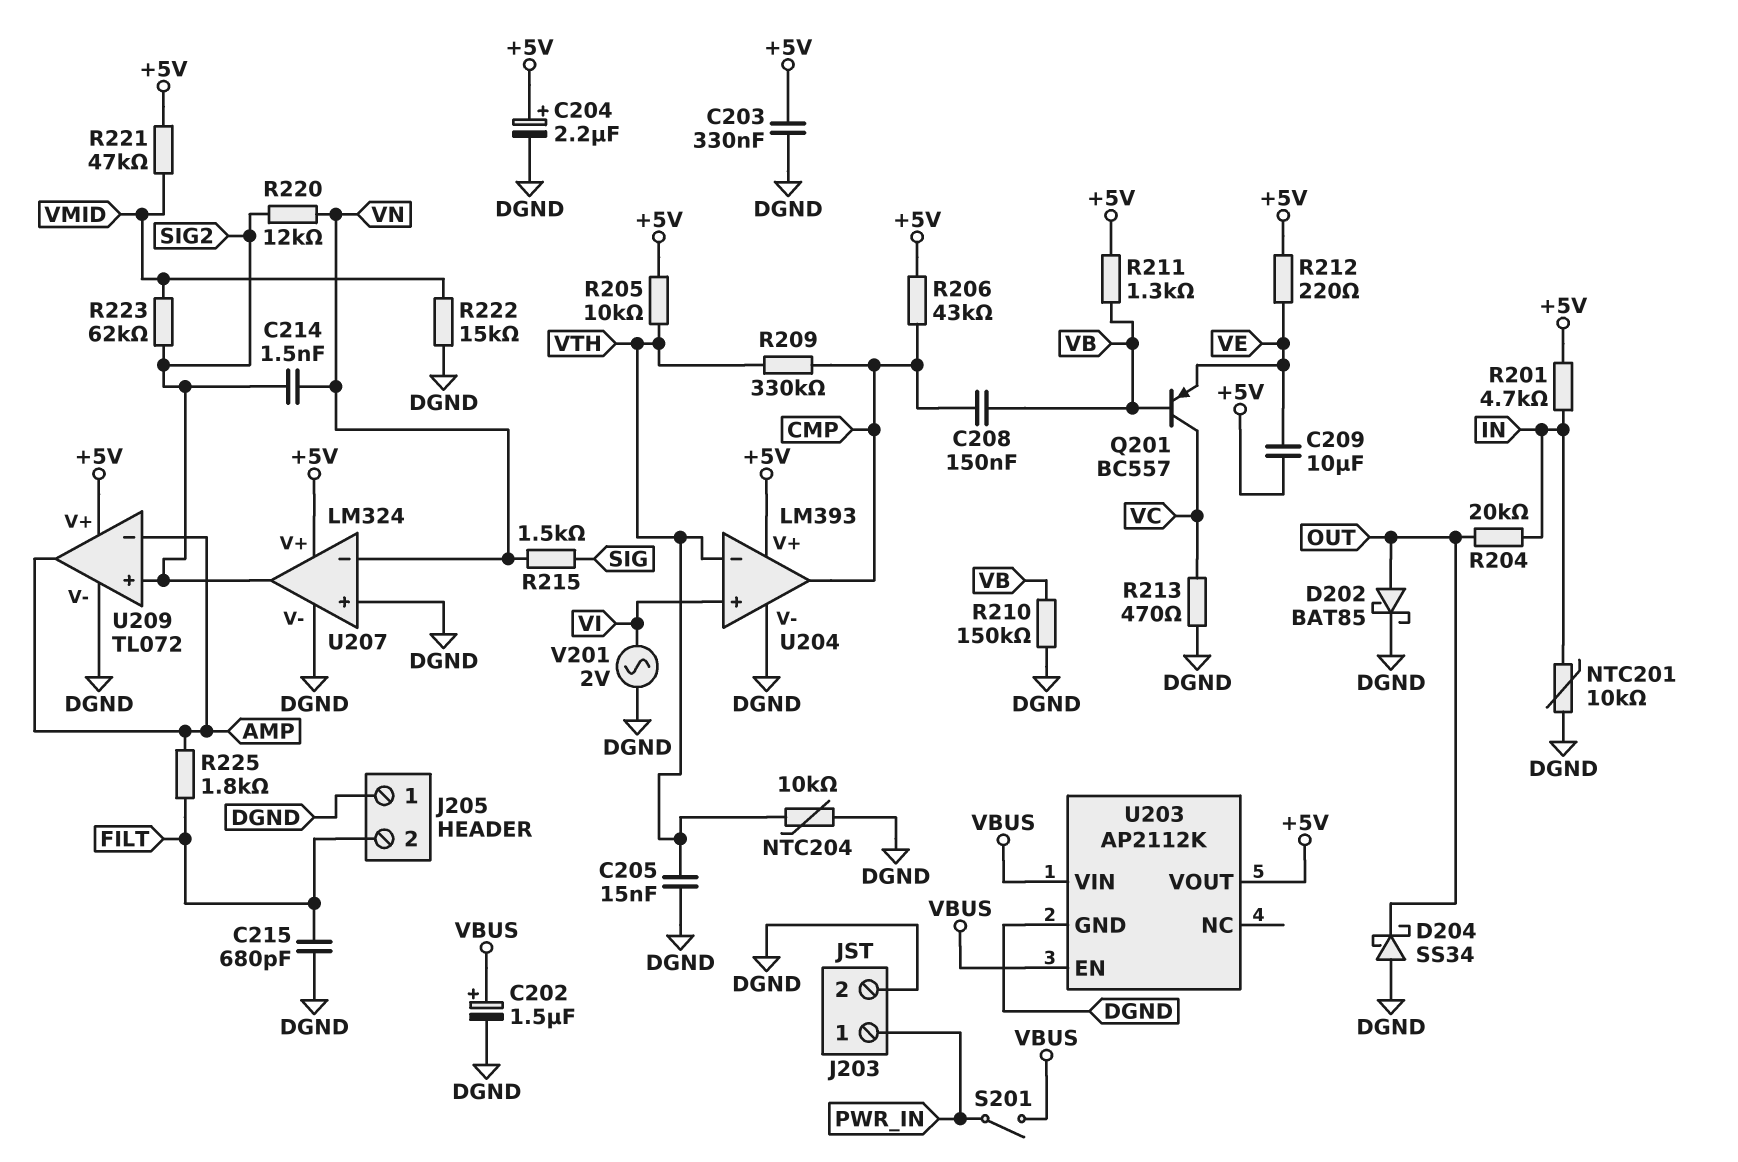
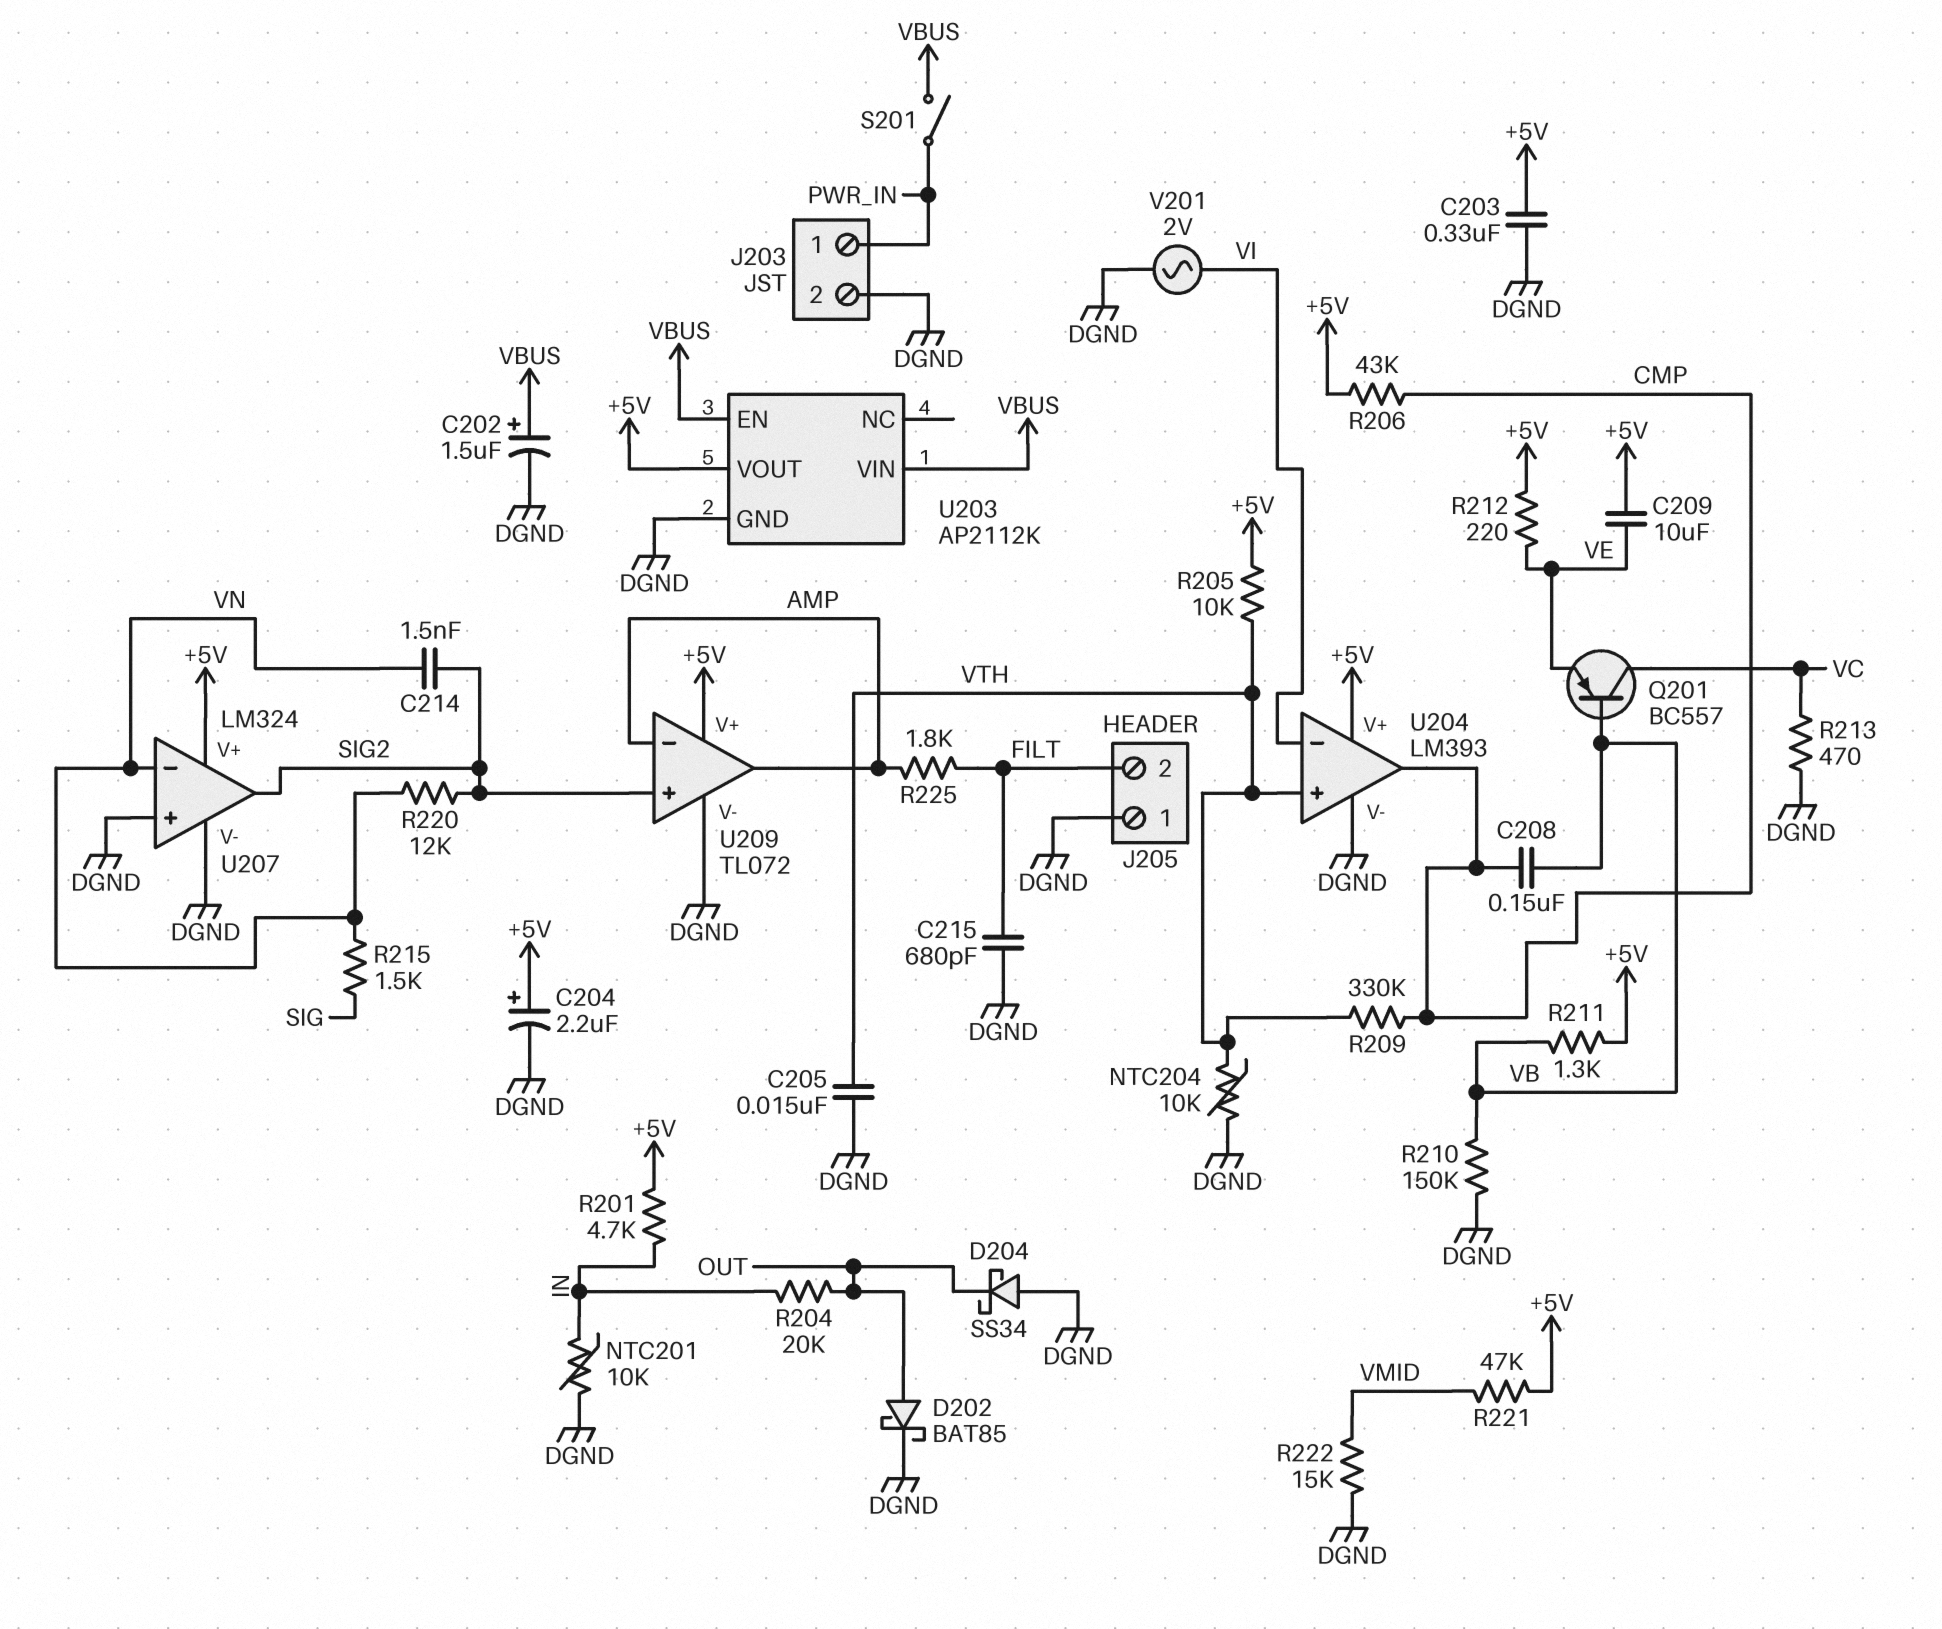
R223: 62k (SIG2, VMID) -> none
U204 pin in+: VI -> VTH
U204 pin in-: VTH -> VI

